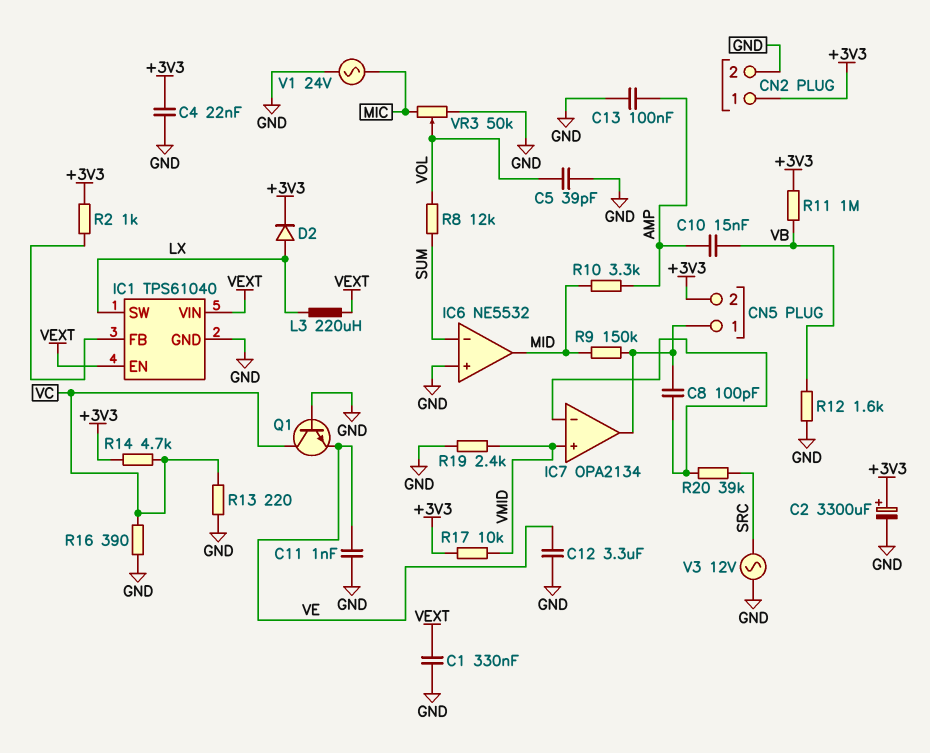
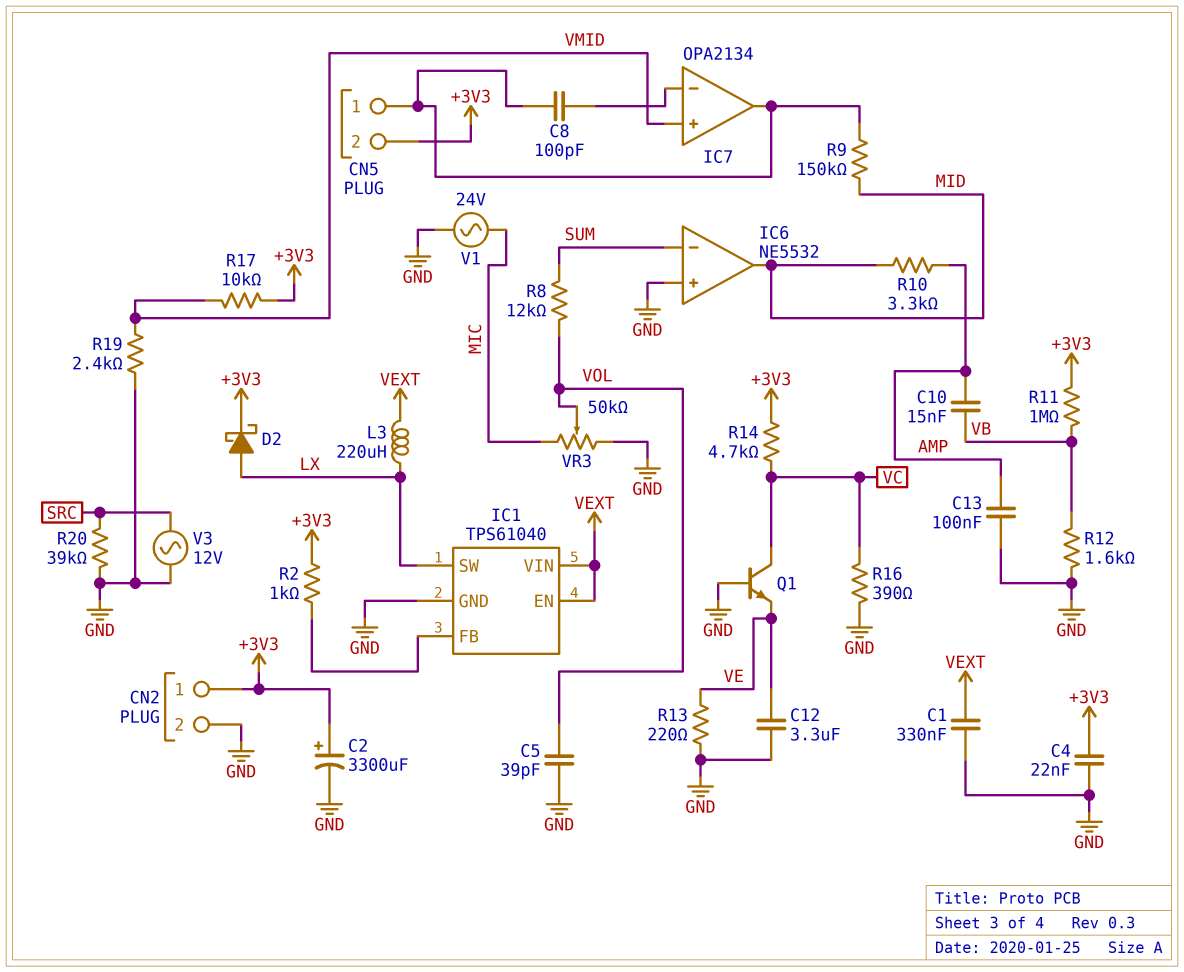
C11: 1nF (GND, VE) -> none
D2: diode (A LX, K +3V3) -> schottky (A LX, K +3V3)
R13: 220 (GND, VC) -> 220 (GND, VE)
R20: 39k (IC7/in-, SRC) -> 39k (GND, SRC)

